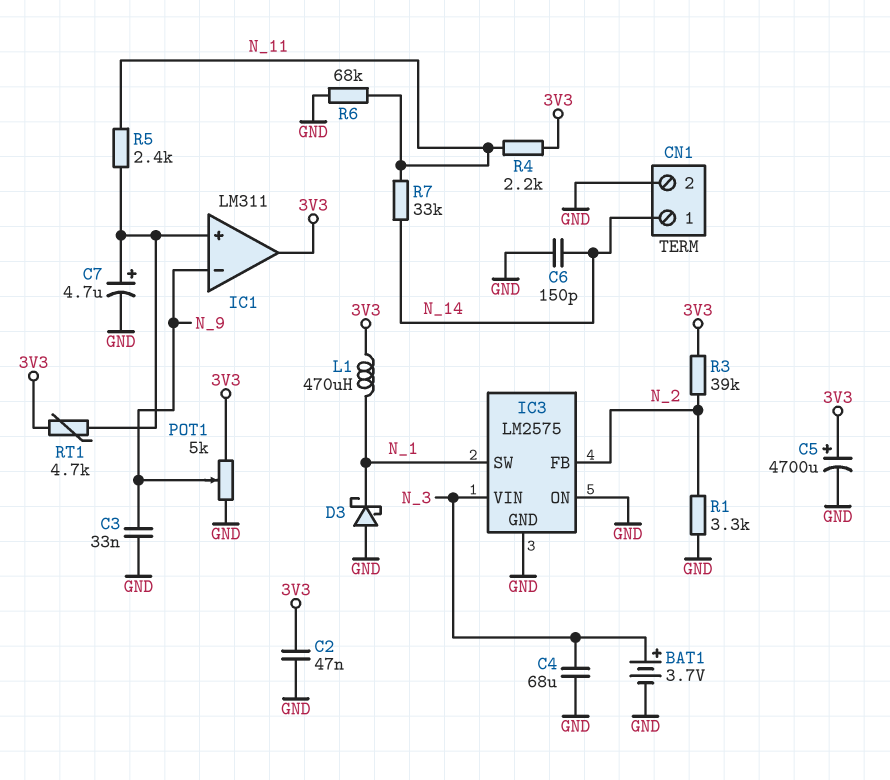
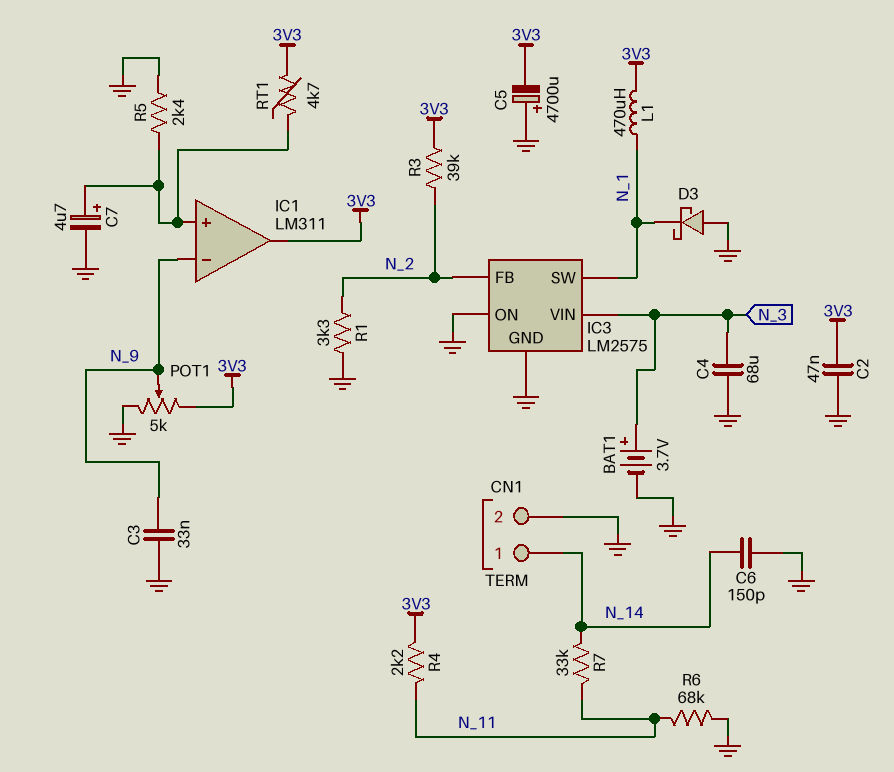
C5: 4700uF (plus 3V3, minus GND) -> 4700uF (plus GND, minus 3V3)
R5: 2.4k (IC1/in+, N_11) -> 2.4k (GND, IC1/in+)

